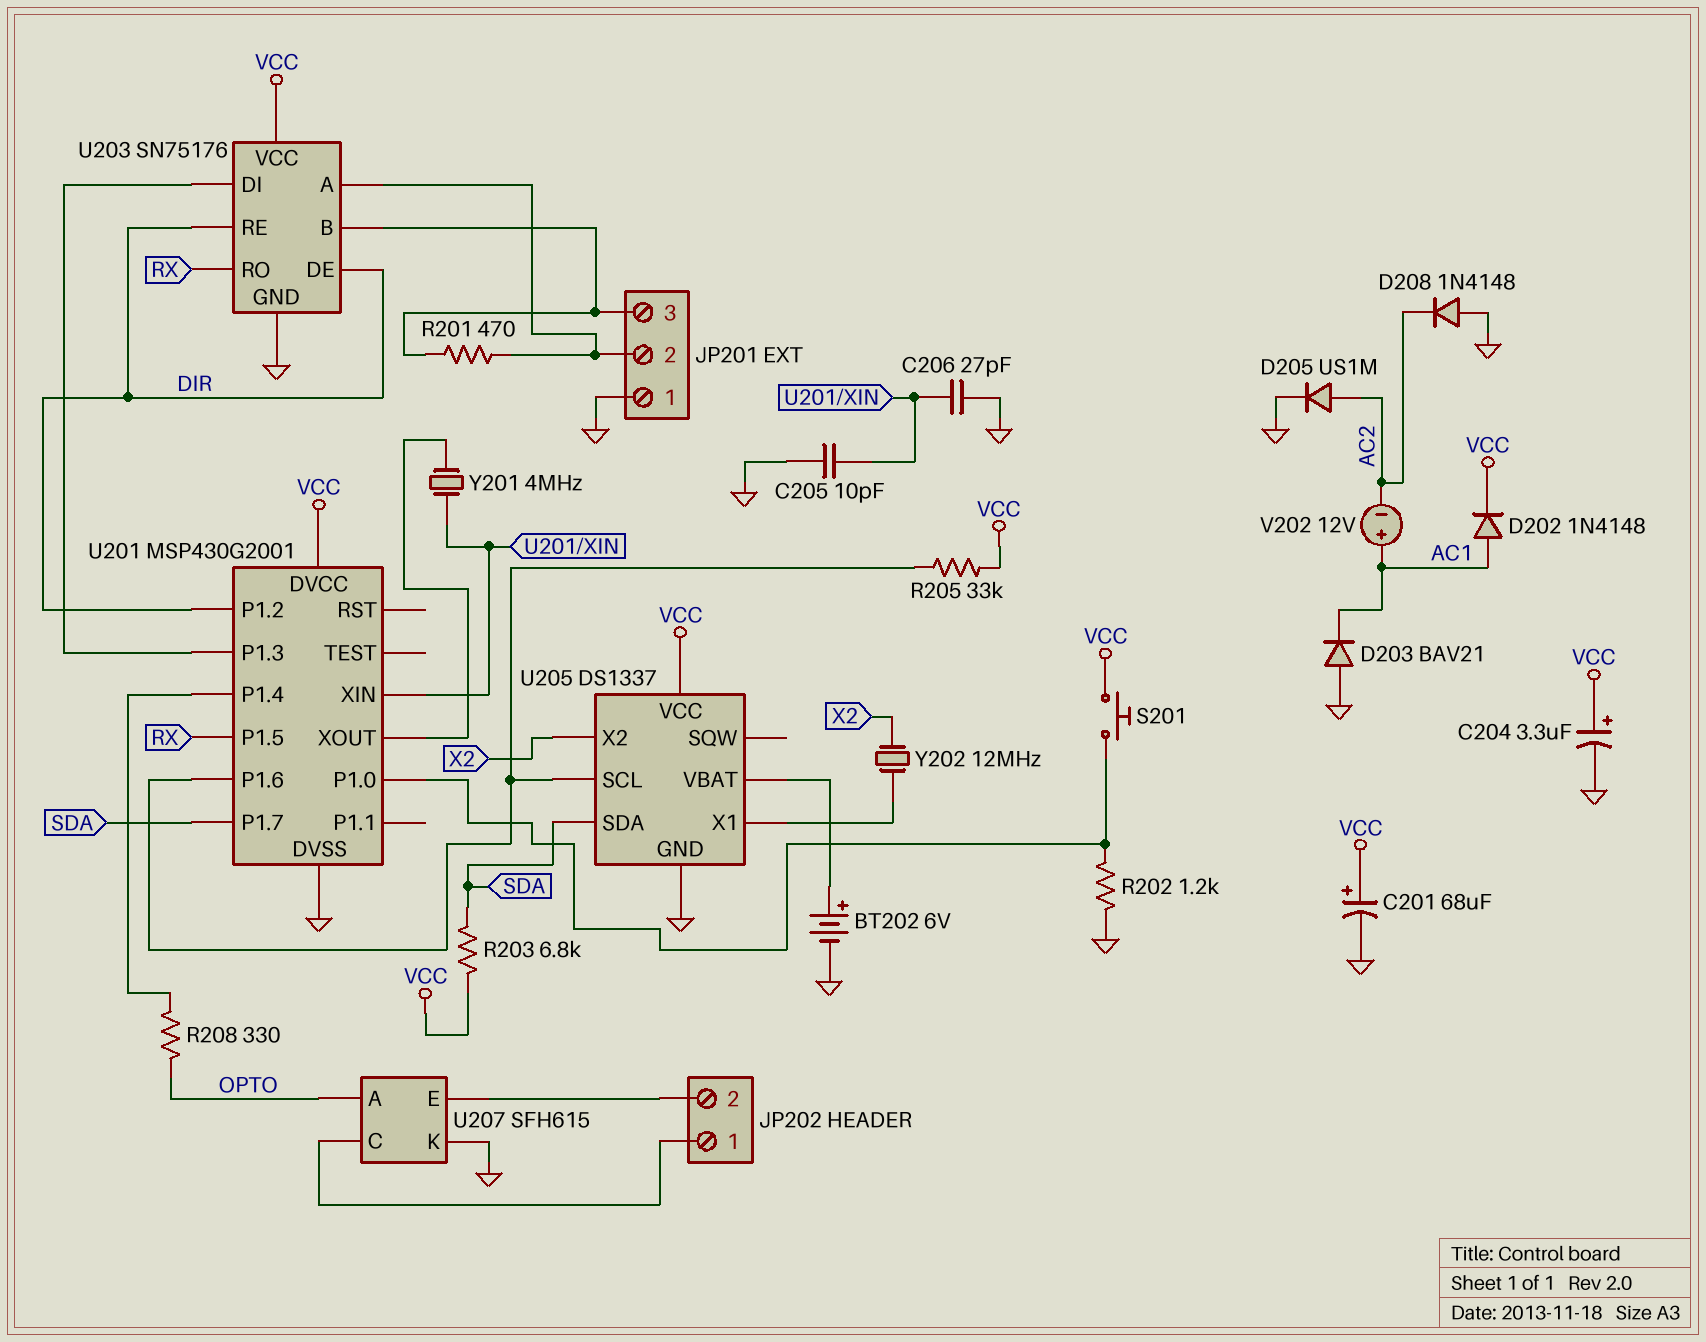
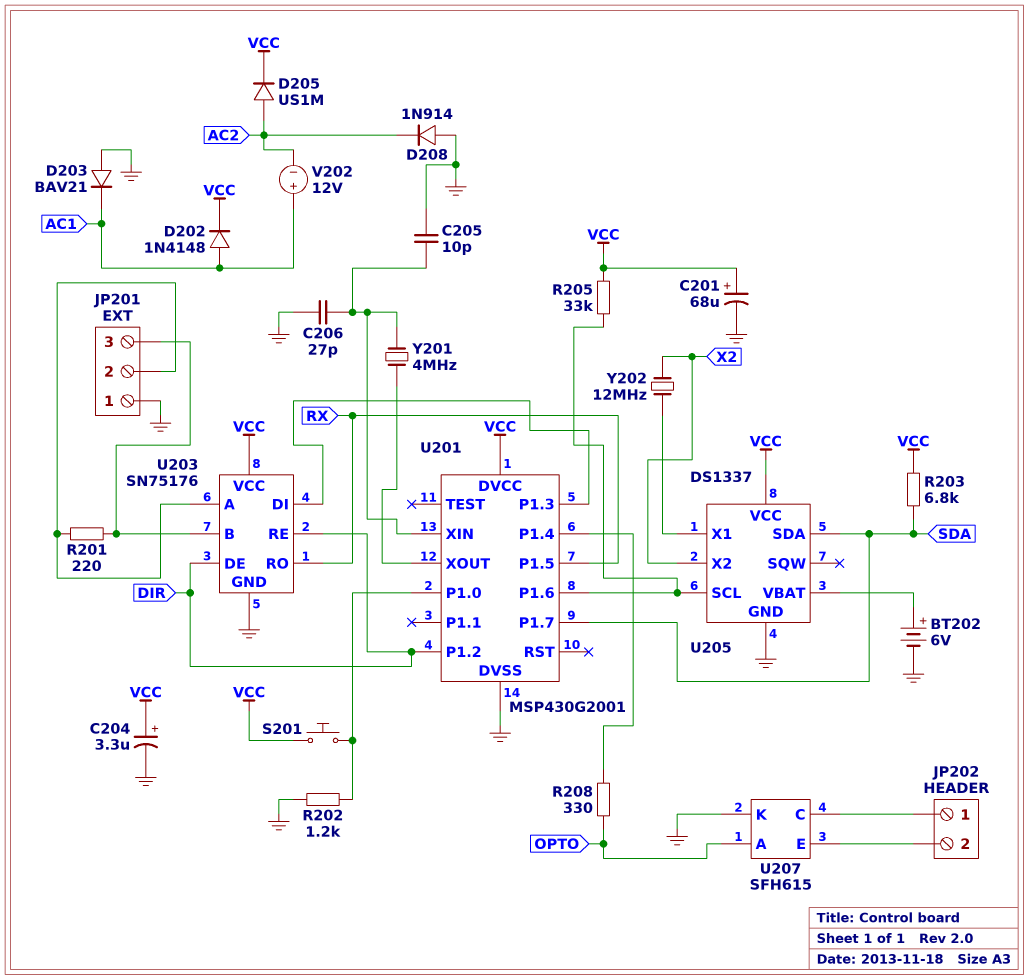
D205: diode US1M (A AC2, K GND) -> diode US1M (A AC2, K VCC)
D208: diode 1N4148 (A GND, K AC2) -> diode 1N914 (A GND, K AC2)
R201: 470 (JP201/2, JP201/3) -> 220 (JP201/2, JP201/3)

